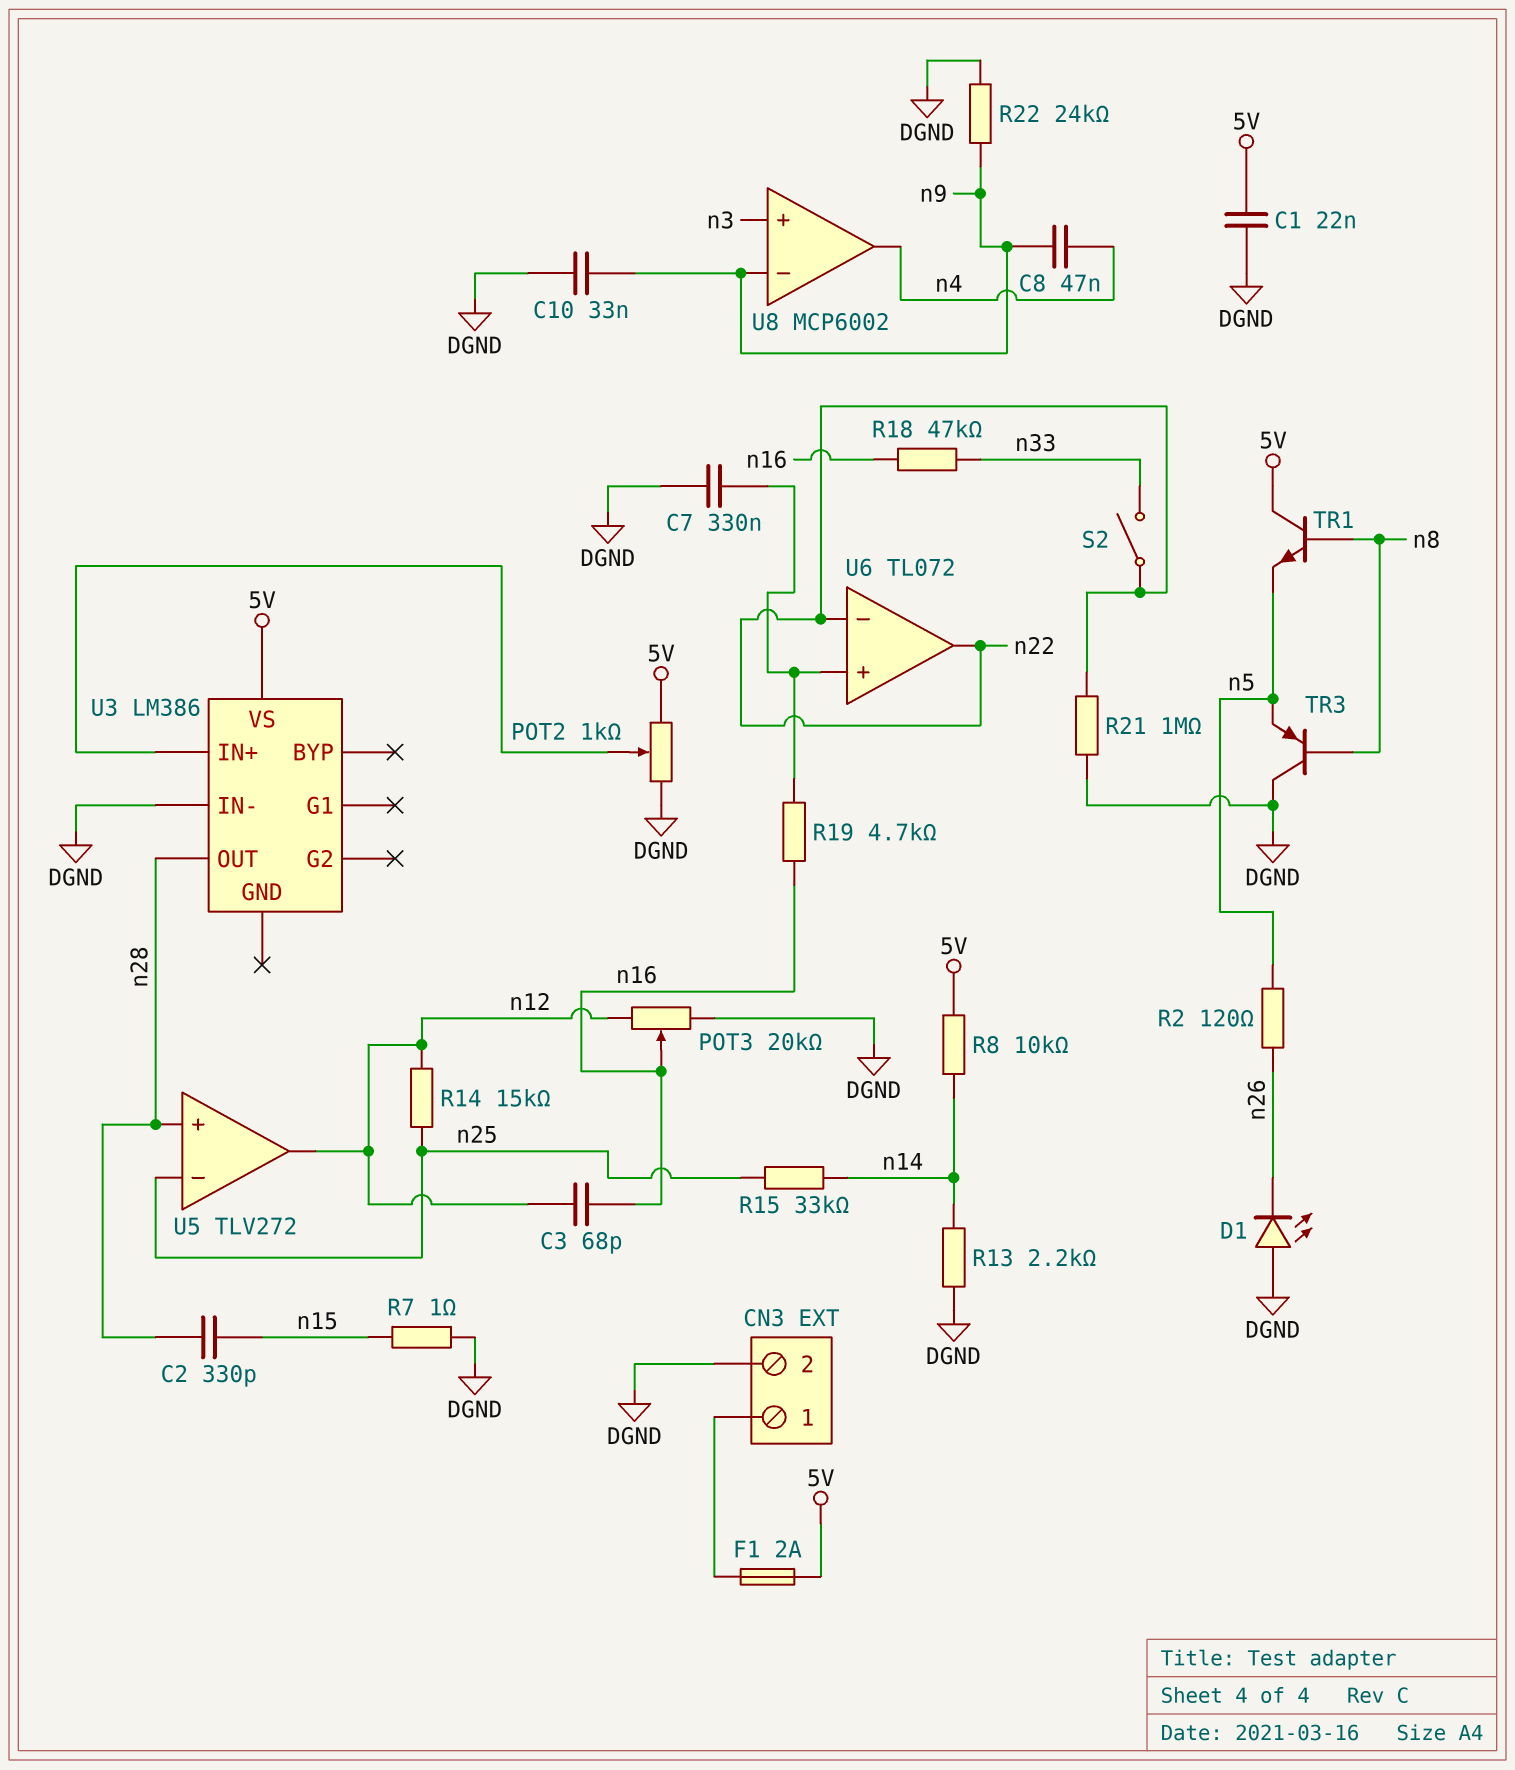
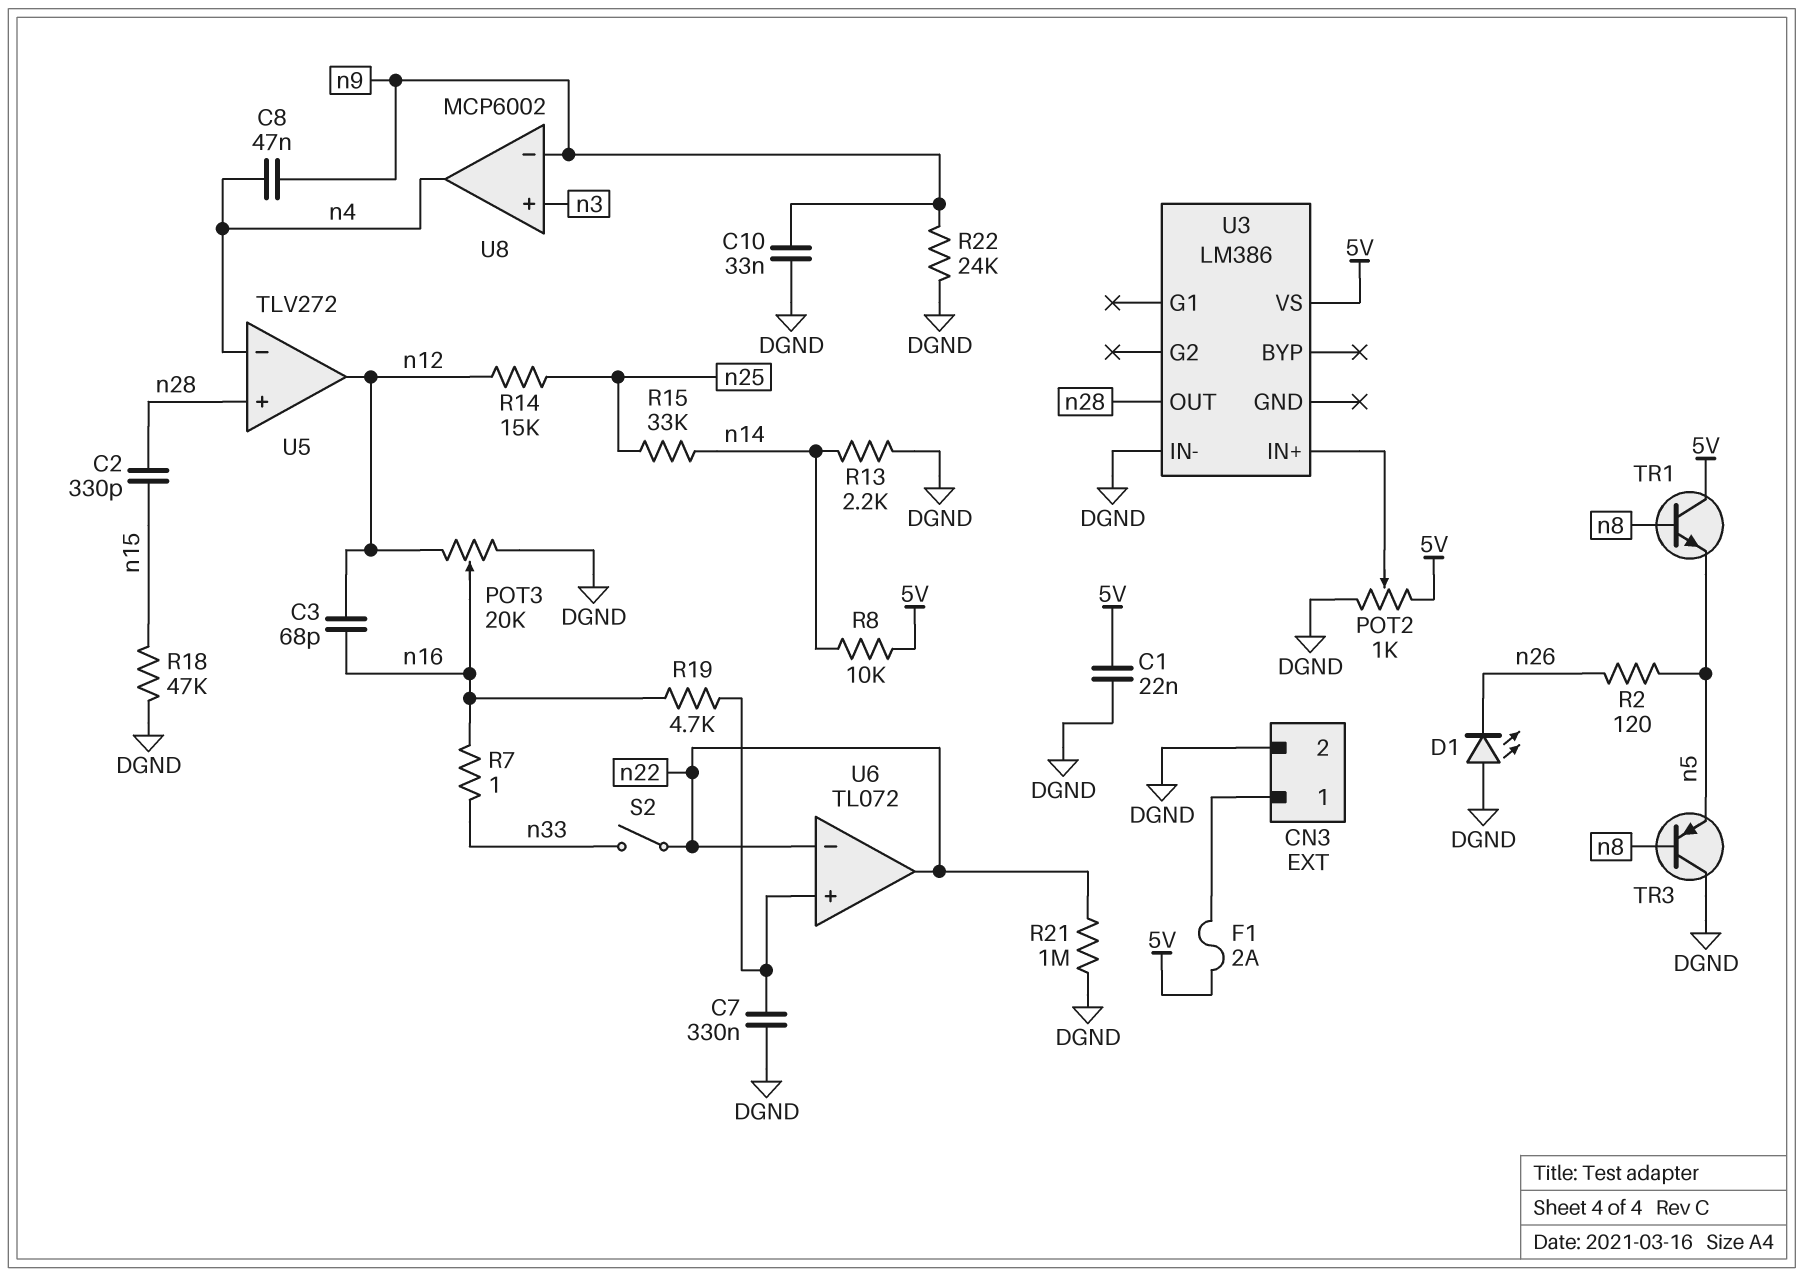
R7: 1 (DGND, n15) -> 1 (n16, n33)
R18: 47k (n16, n33) -> 47k (DGND, n15)
U5 pin in-: n25 -> n4

